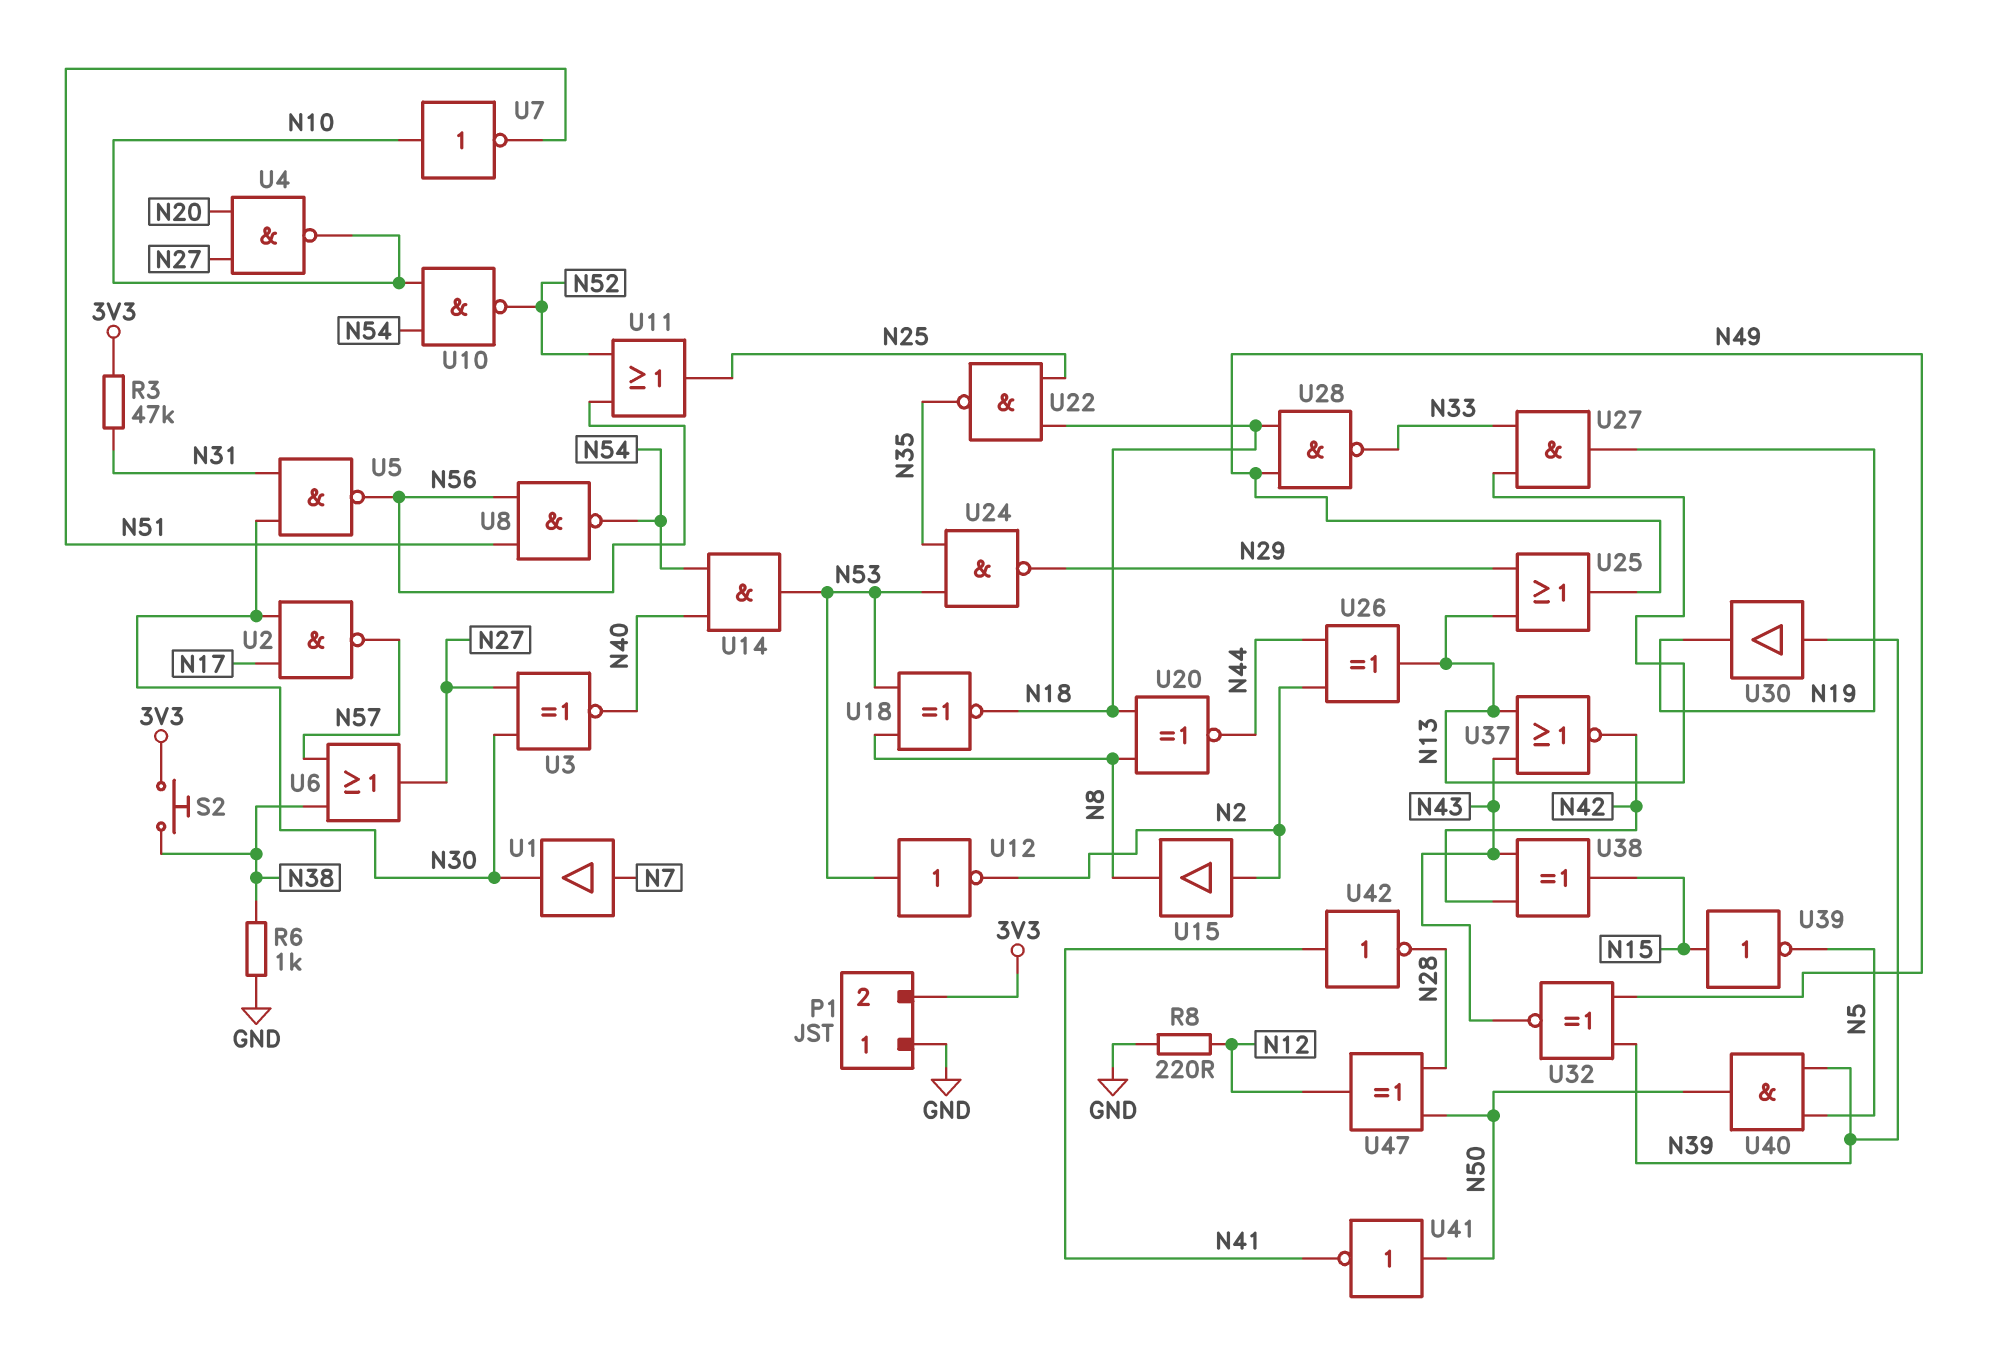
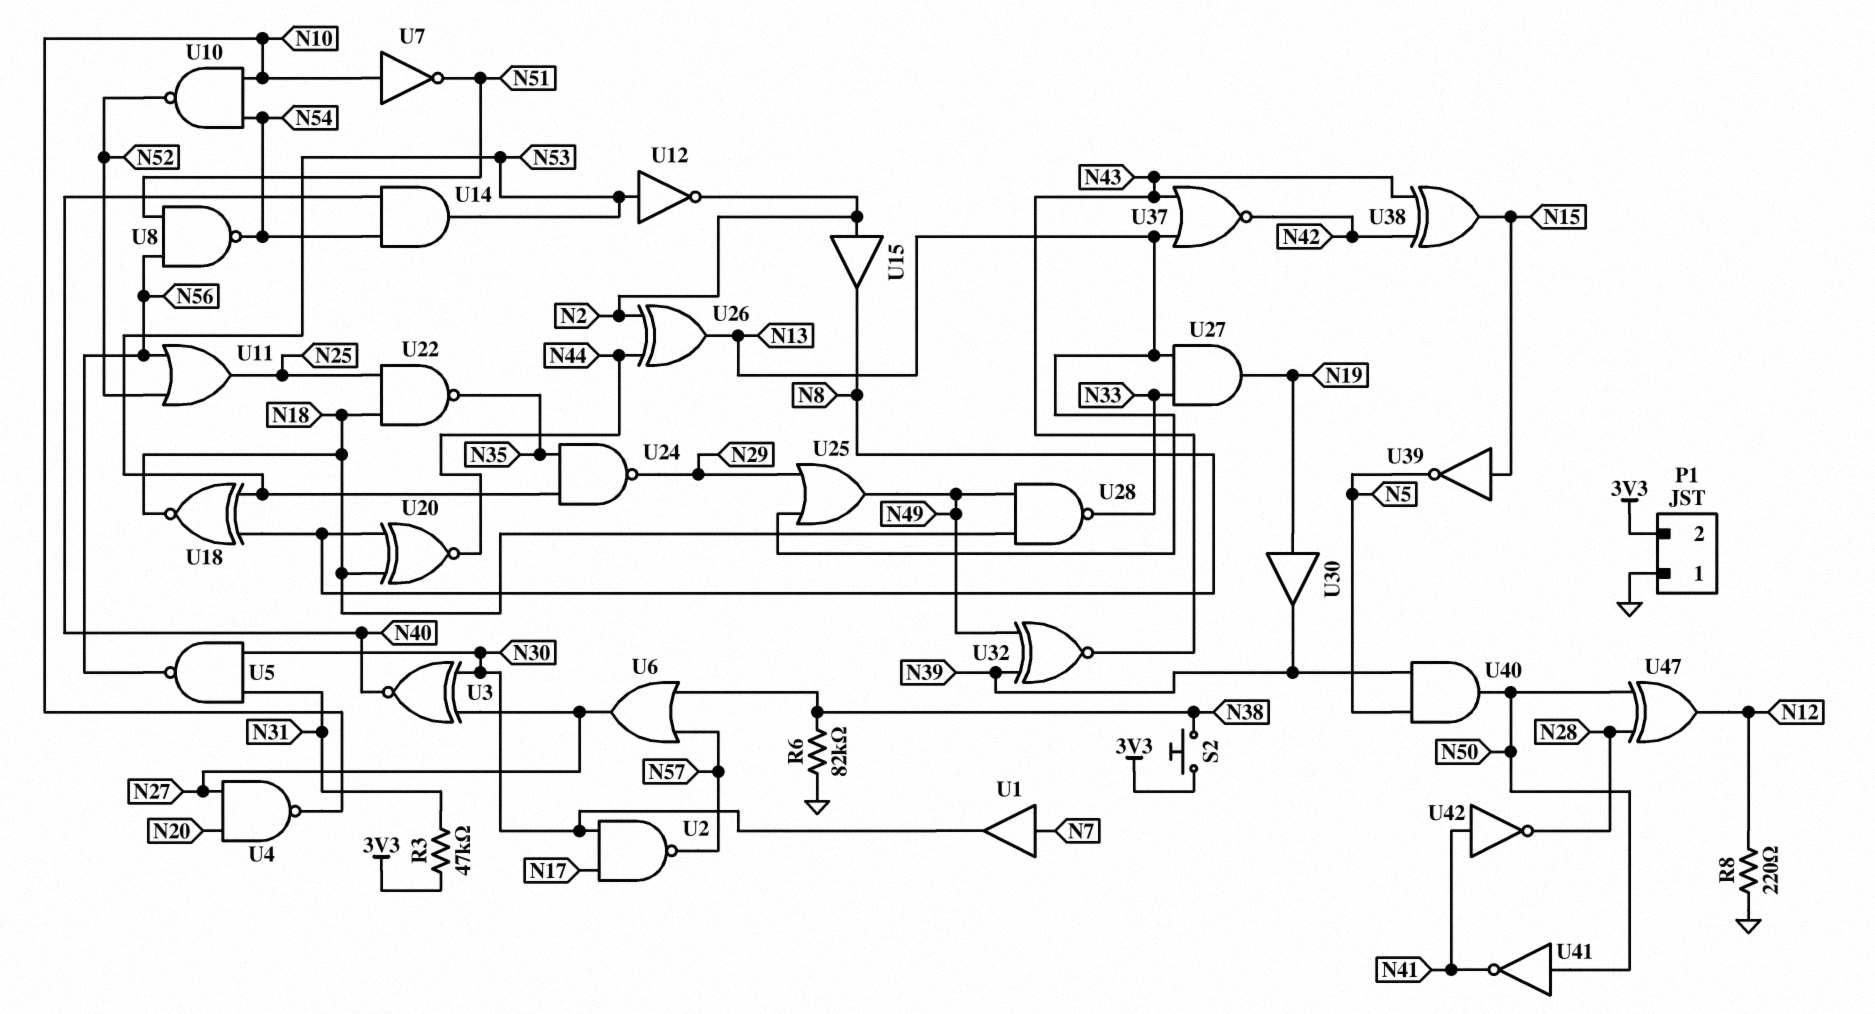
R6: 1k (GND, N38) -> 82k (GND, N38)
U30: buffer (in N39, out N19) -> buffer (in N19, out N39)

